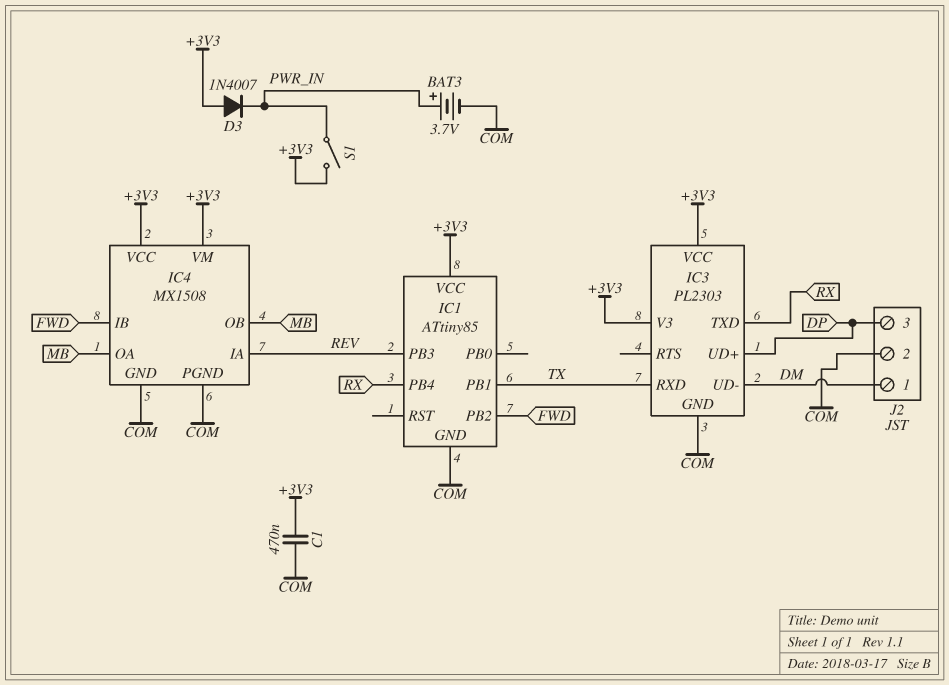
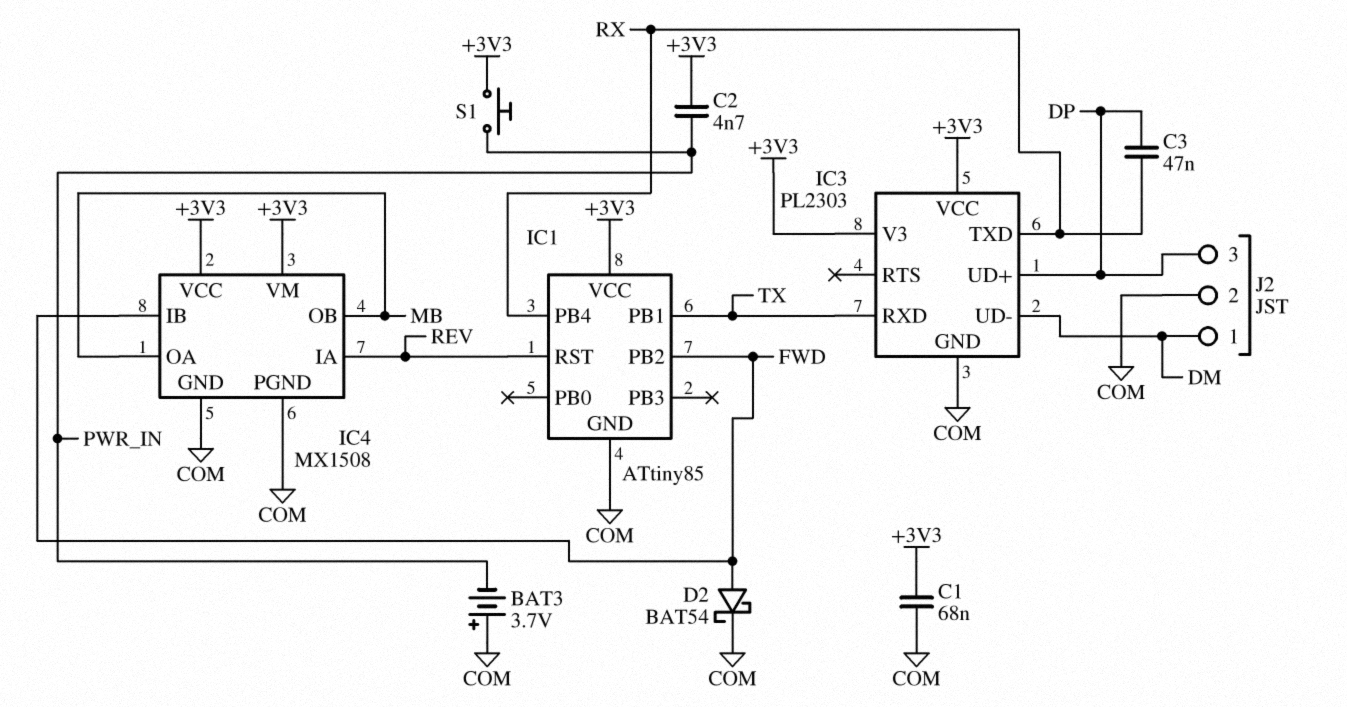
BAT3: 3.7V (plus PWR_IN, minus COM) -> 3.7V (plus COM, minus PWR_IN)
C1: 470nF (+3V3, COM) -> 68nF (+3V3, COM)
C2: none -> 4.7nF (+3V3, PWR_IN)
C3: none -> 47nF (DP, RX)
D2: none -> schottky BAT54 (A FWD, K COM)
D3: diode 1N4007 (A +3V3, K PWR_IN) -> none
IC1 pin PB3: REV -> none
IC1 pin RST: none -> REV
S1: switch (+3V3, PWR_IN) -> button (+3V3, PWR_IN)

